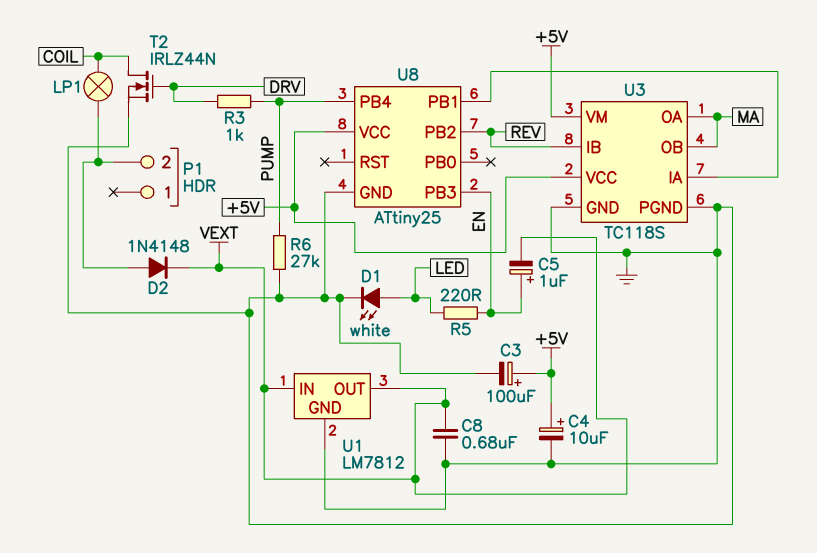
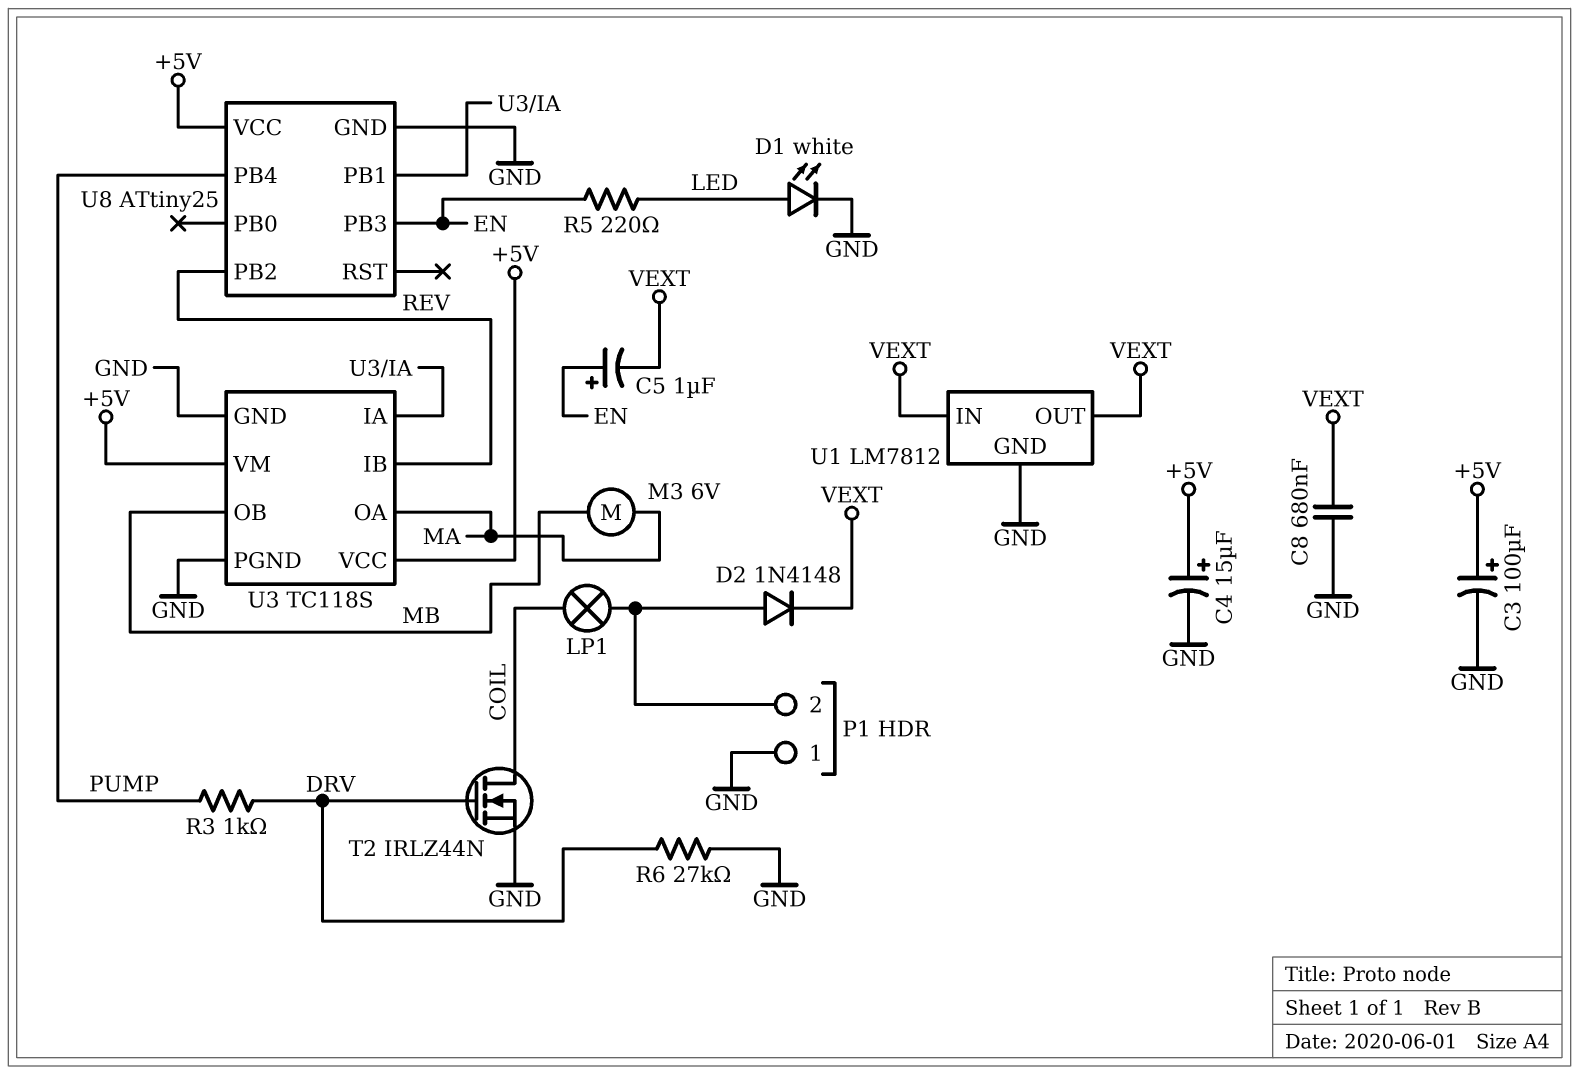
C4: 10uF (plus +5V, minus GND) -> 15uF (plus +5V, minus GND)
M3: none -> motor 6V (MA, MB)
P1 pin 1: none -> GND
R6: 27k (GND, PUMP) -> 27k (DRV, GND)
U3 pin OB: MA -> MB

